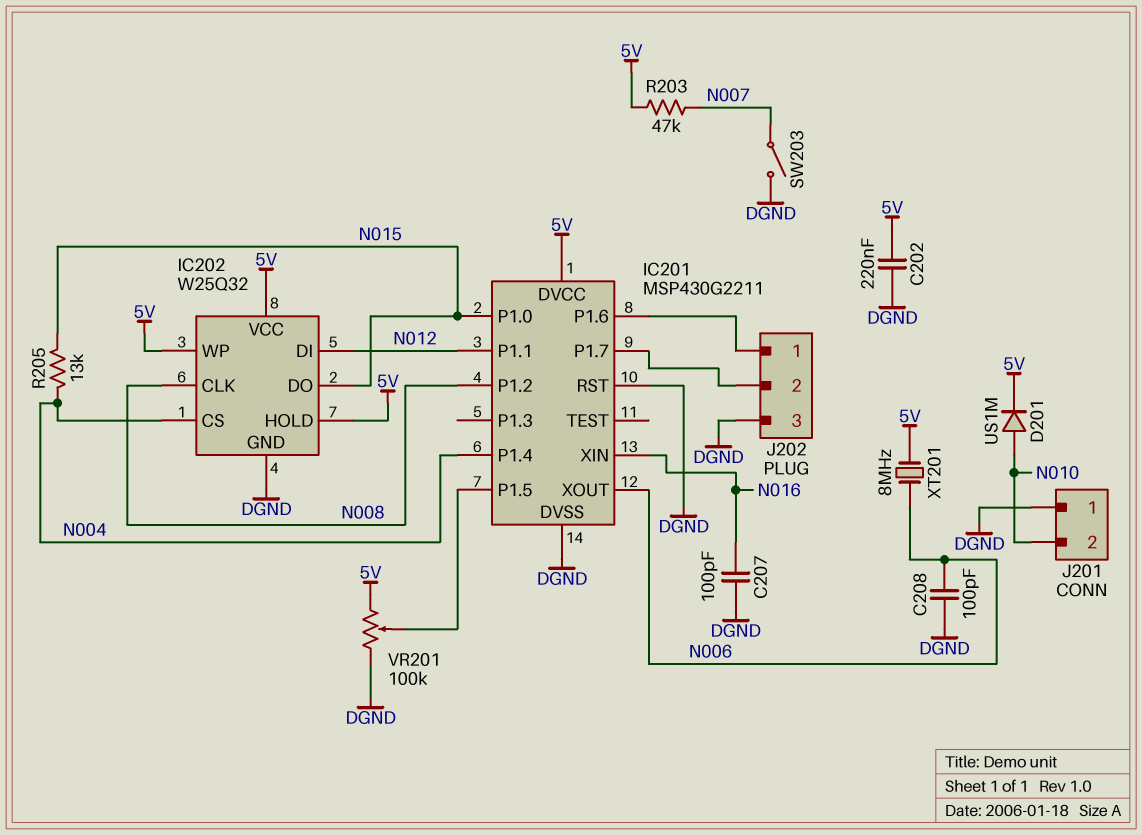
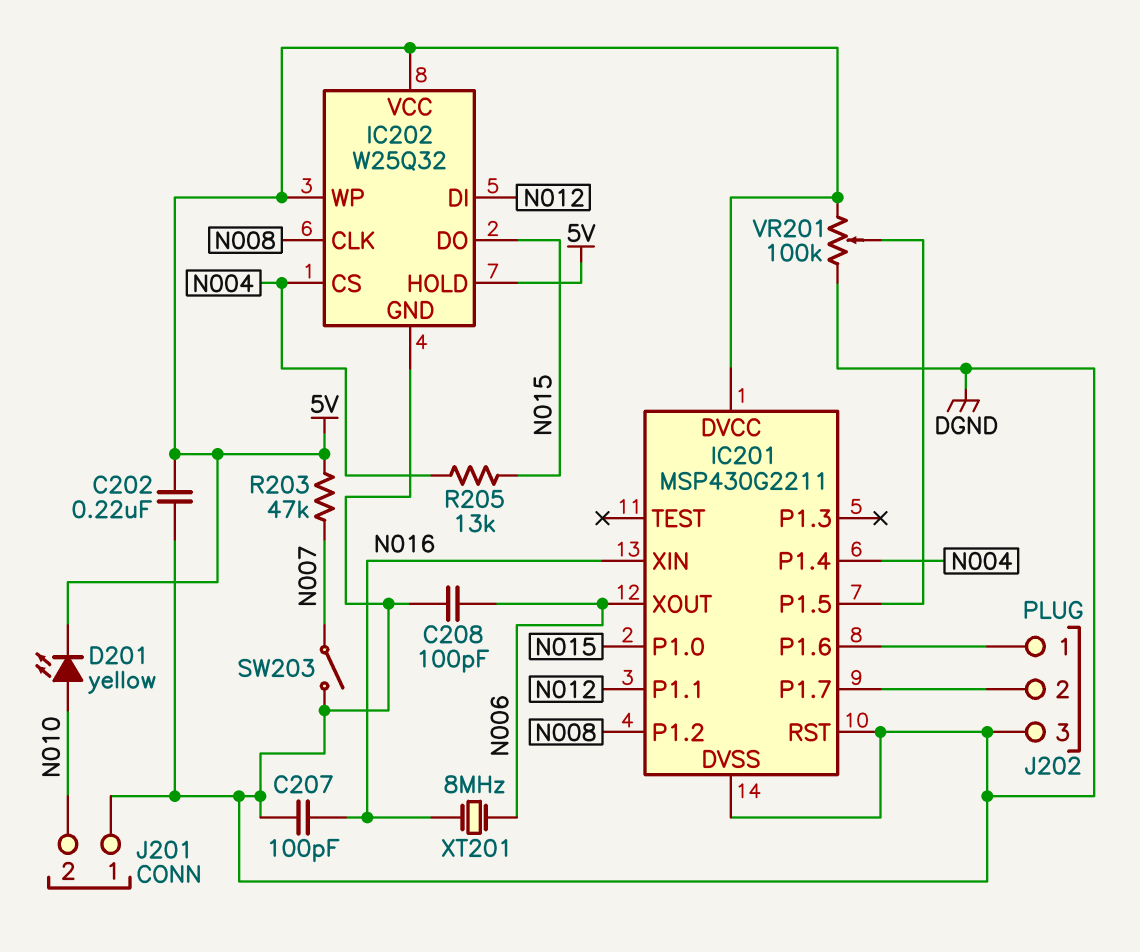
D201: diode US1M (A N010, K 5V) -> LED yellow (A N010, K 5V)
XT201: 8MHz (5V, N006) -> 8MHz (N006, N016)

